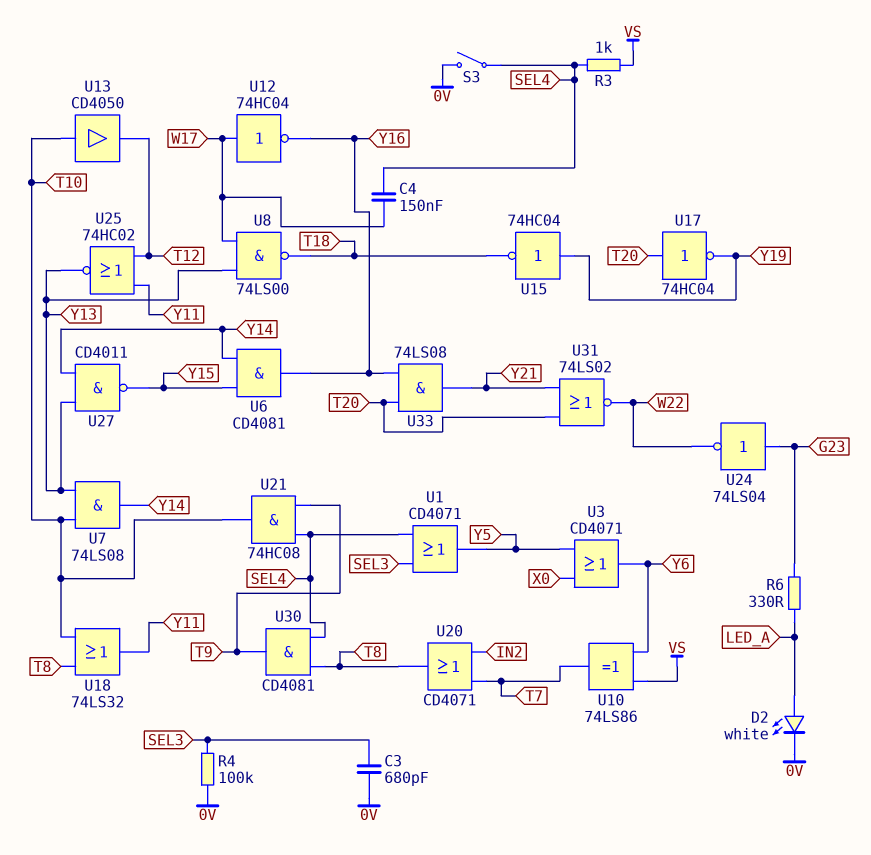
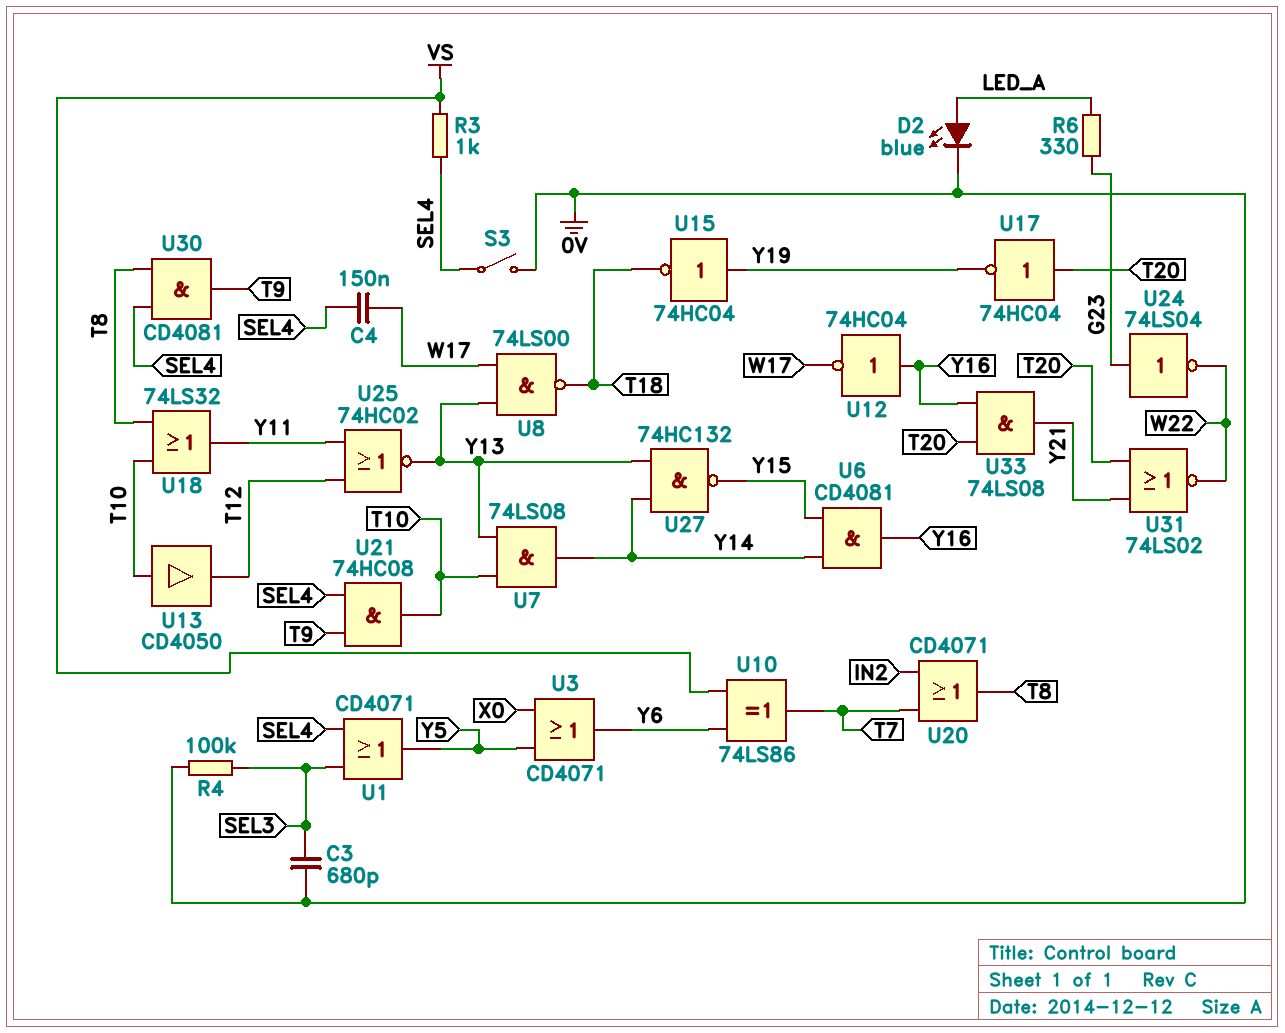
D2: LED white (A LED_A, K 0V) -> LED blue (A LED_A, K 0V)
U12: NOT 74HC04 (in W17, out Y16) -> NOT 74HC04 (in Y16, out W17)
U27: NAND CD4011 (in Y13, in Y14, out Y15) -> NAND 74HC132 (in Y13, in Y14, out Y15)

